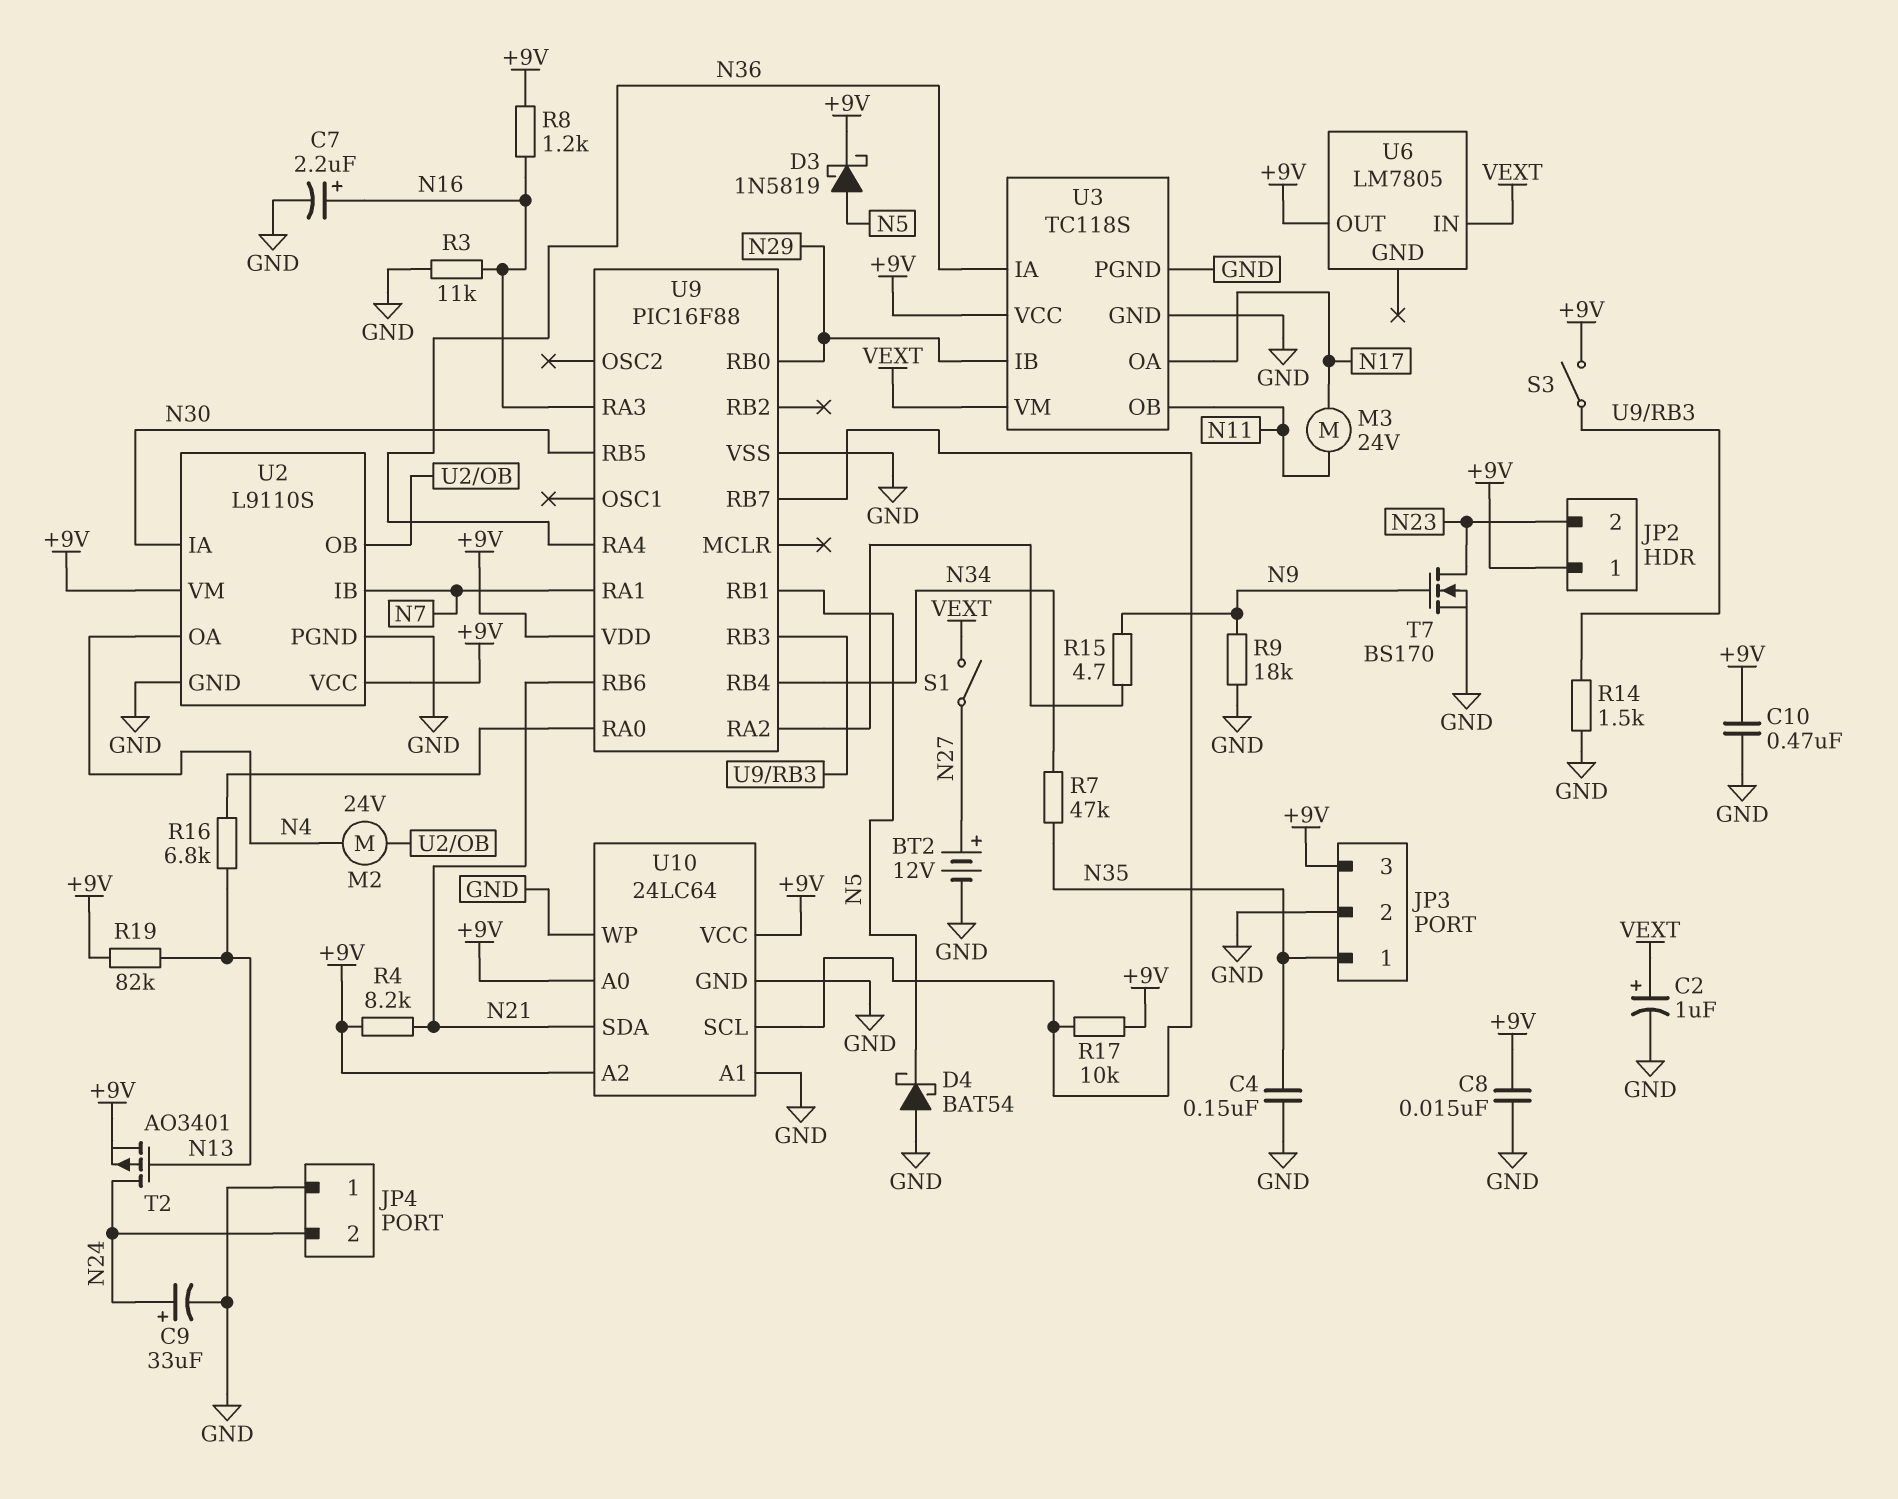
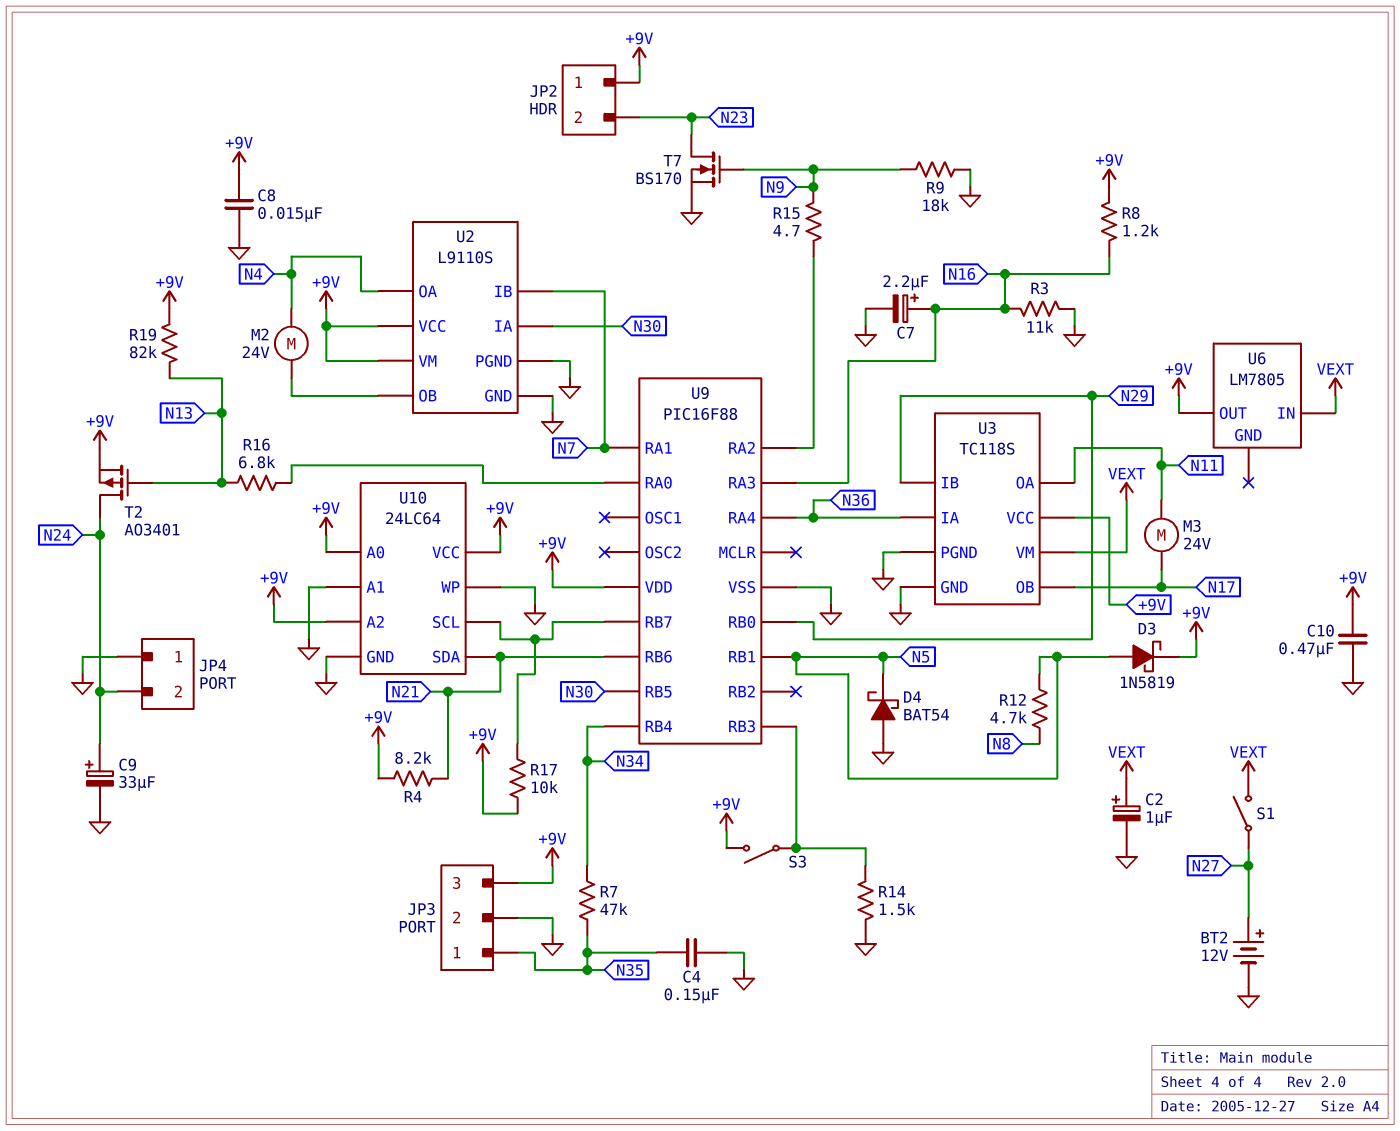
R12: none -> 4.7k (N5, N8)
U3 pin OA: N17 -> N11
U3 pin OB: N11 -> N17

